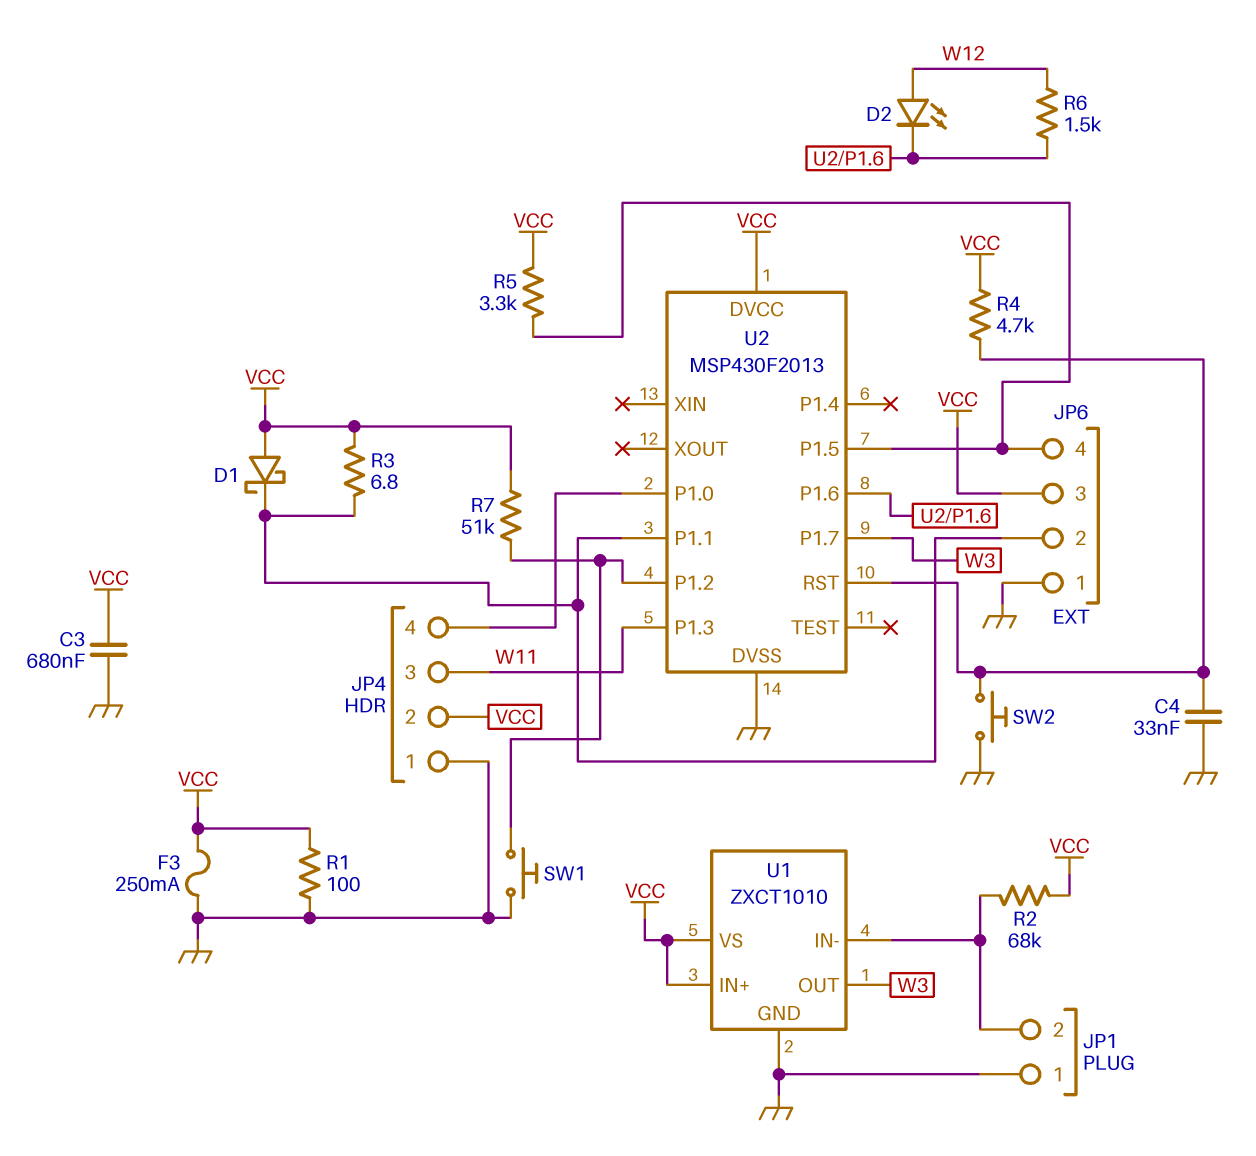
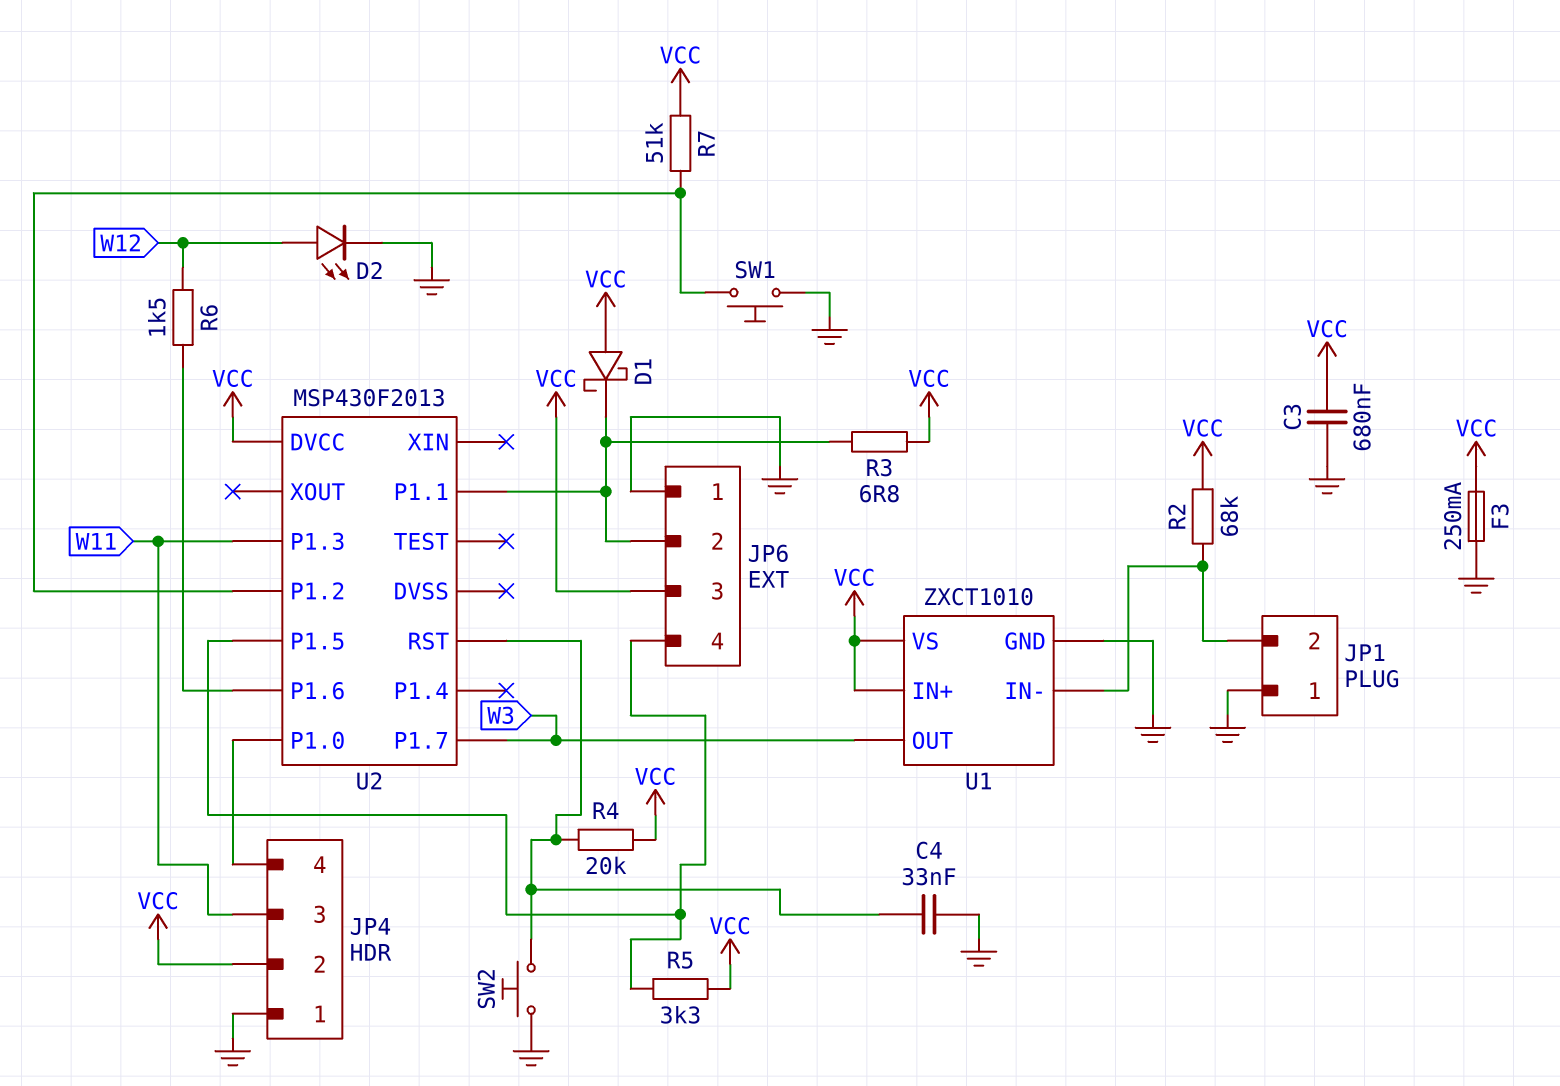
D2: LED (A W12, K U2/P1.6) -> LED (A W12, K GND)
R1: 100 (GND, VCC) -> none
R4: 4.7k (U2/RST, VCC) -> 20k (U2/RST, VCC)
U2 pin DVSS: GND -> none

